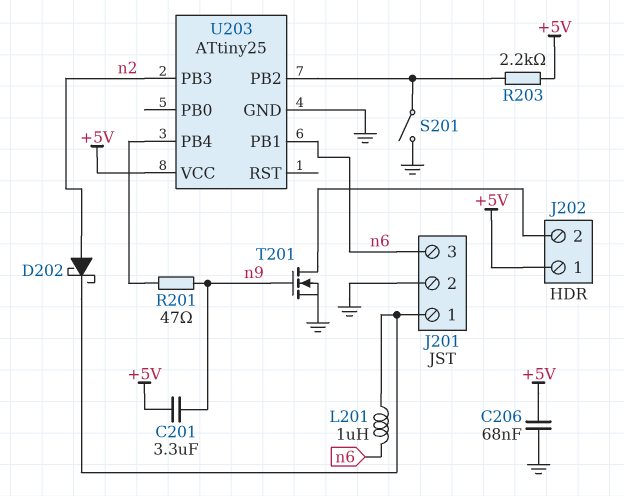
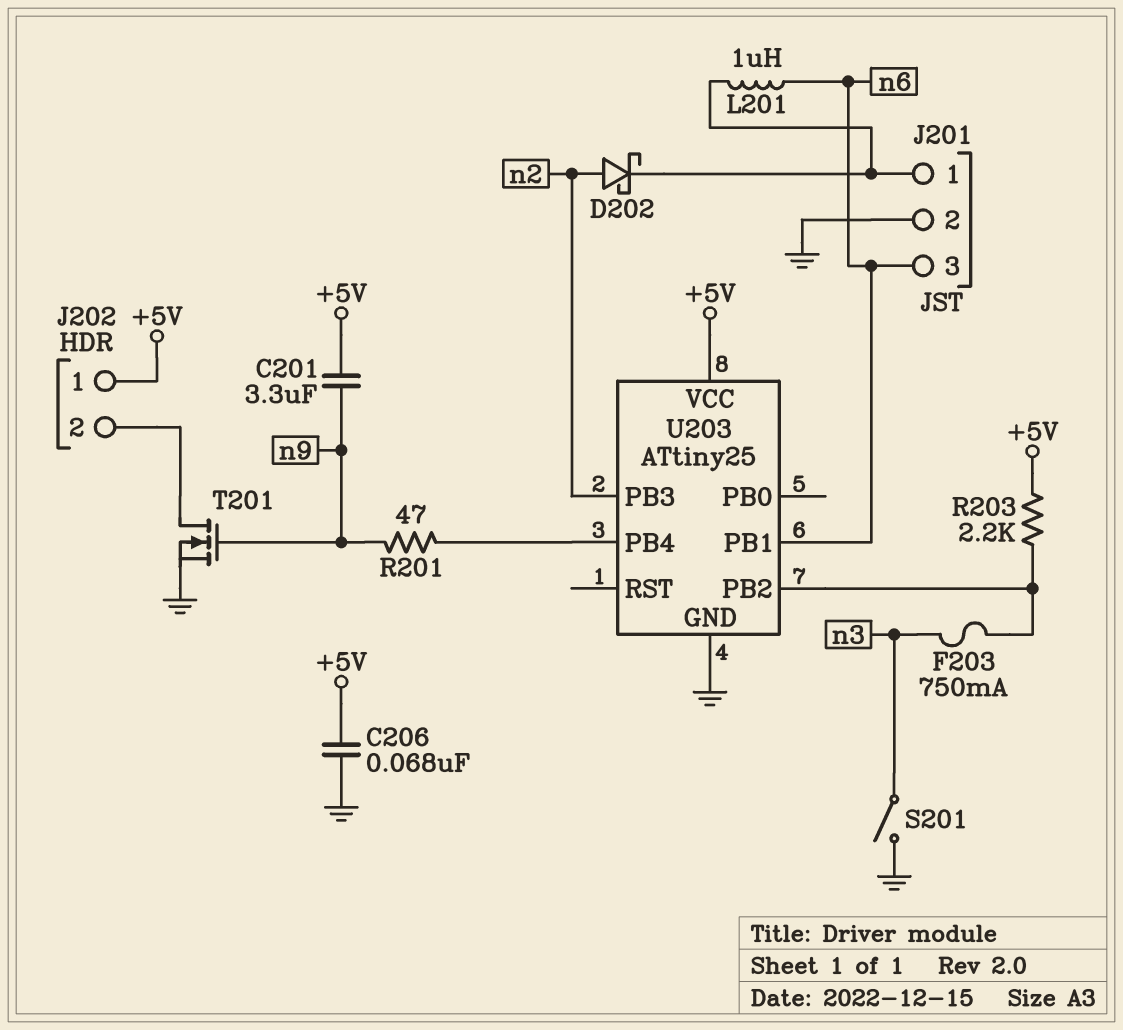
F203: none -> 750mA (U203/PB2, n3)
S201: switch (GND, U203/PB2) -> switch (GND, n3)

